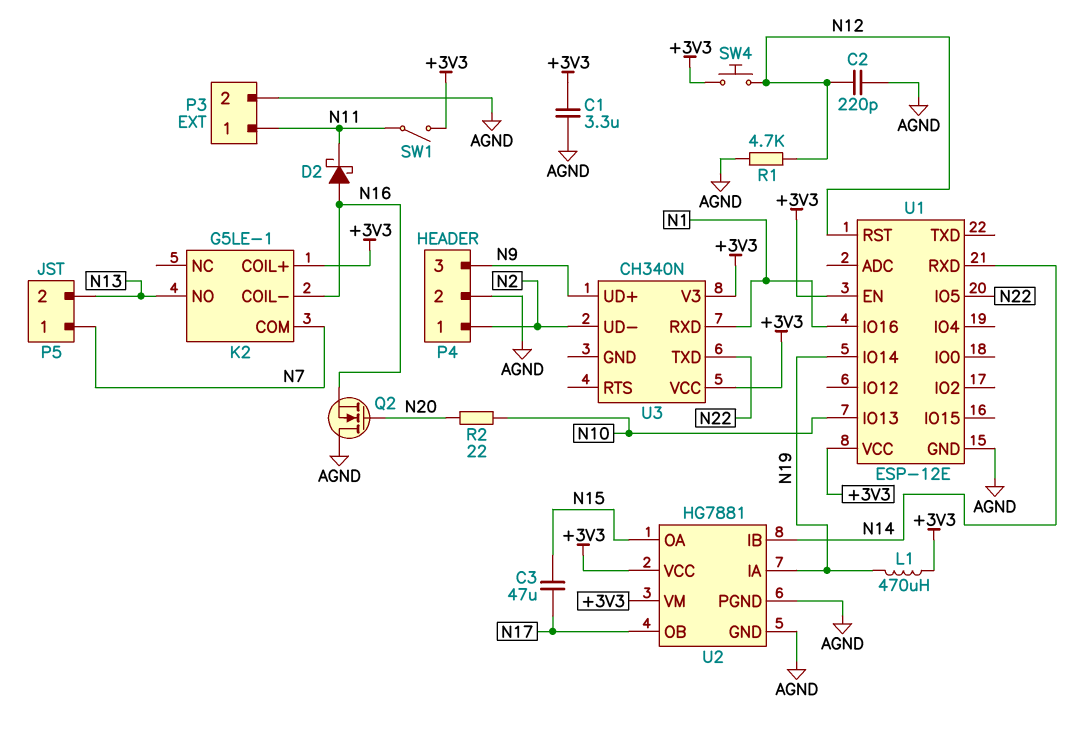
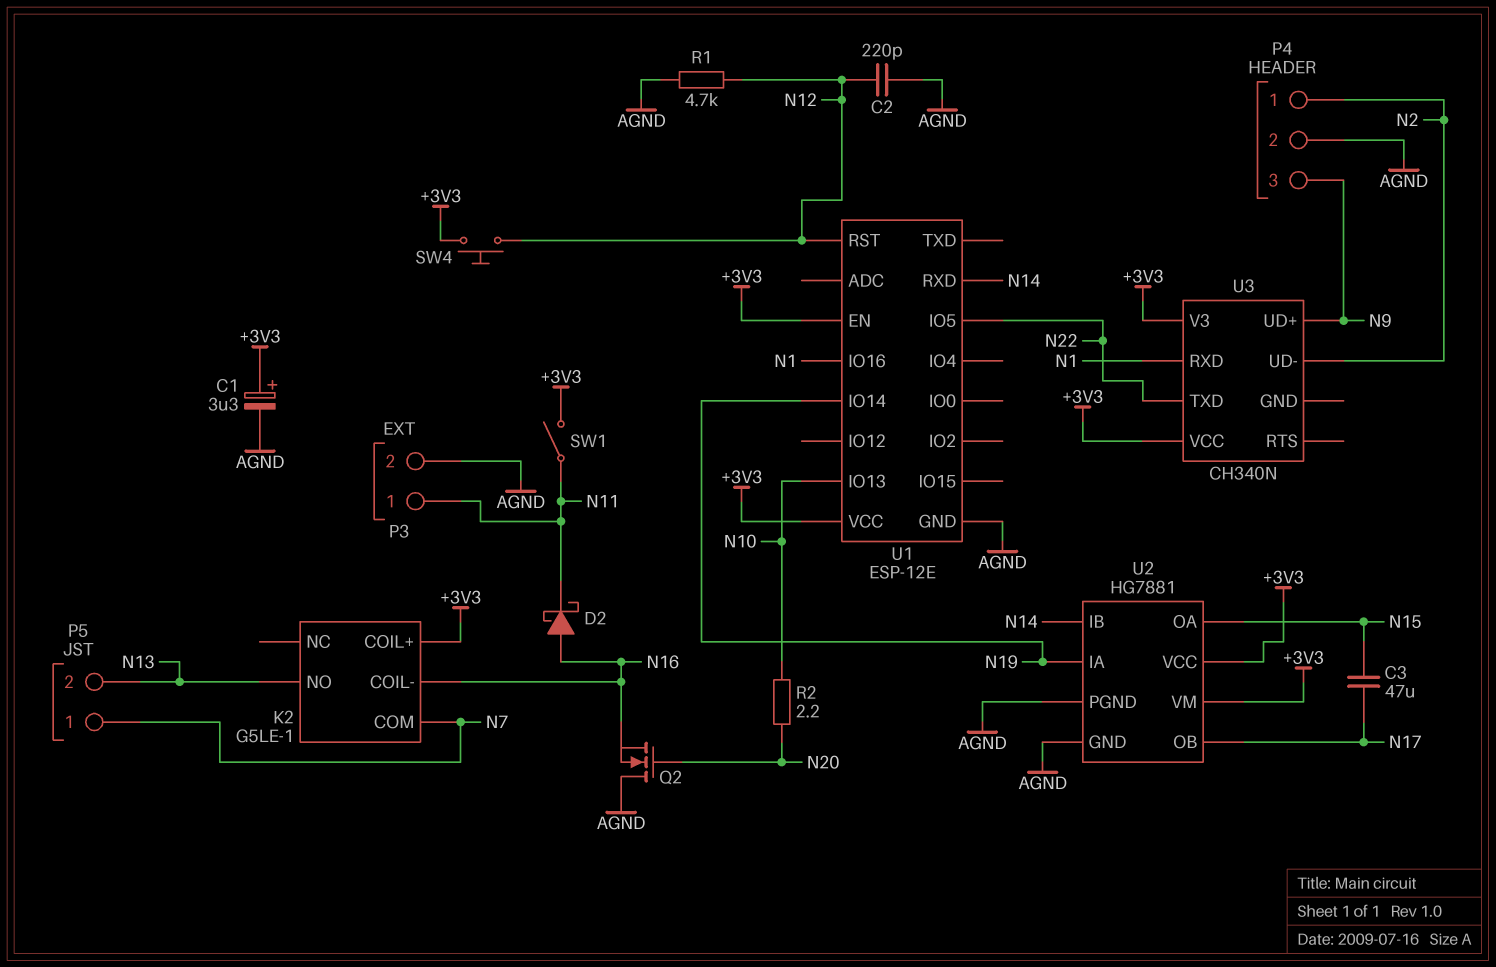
C1: 3.3uF (+3V3, AGND) -> 3.3uF (plus +3V3, minus AGND)
L1: 470uH (+3V3, N19) -> none
R2: 22 (N10, N20) -> 2.2 (N10, N20)

